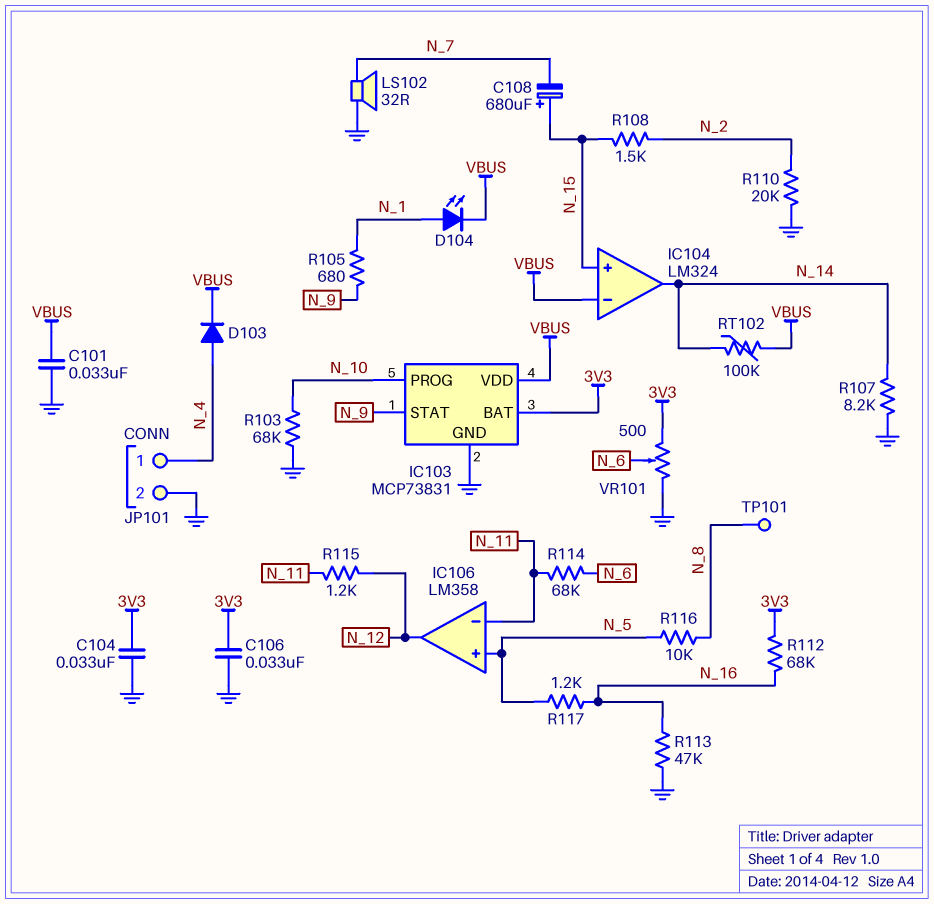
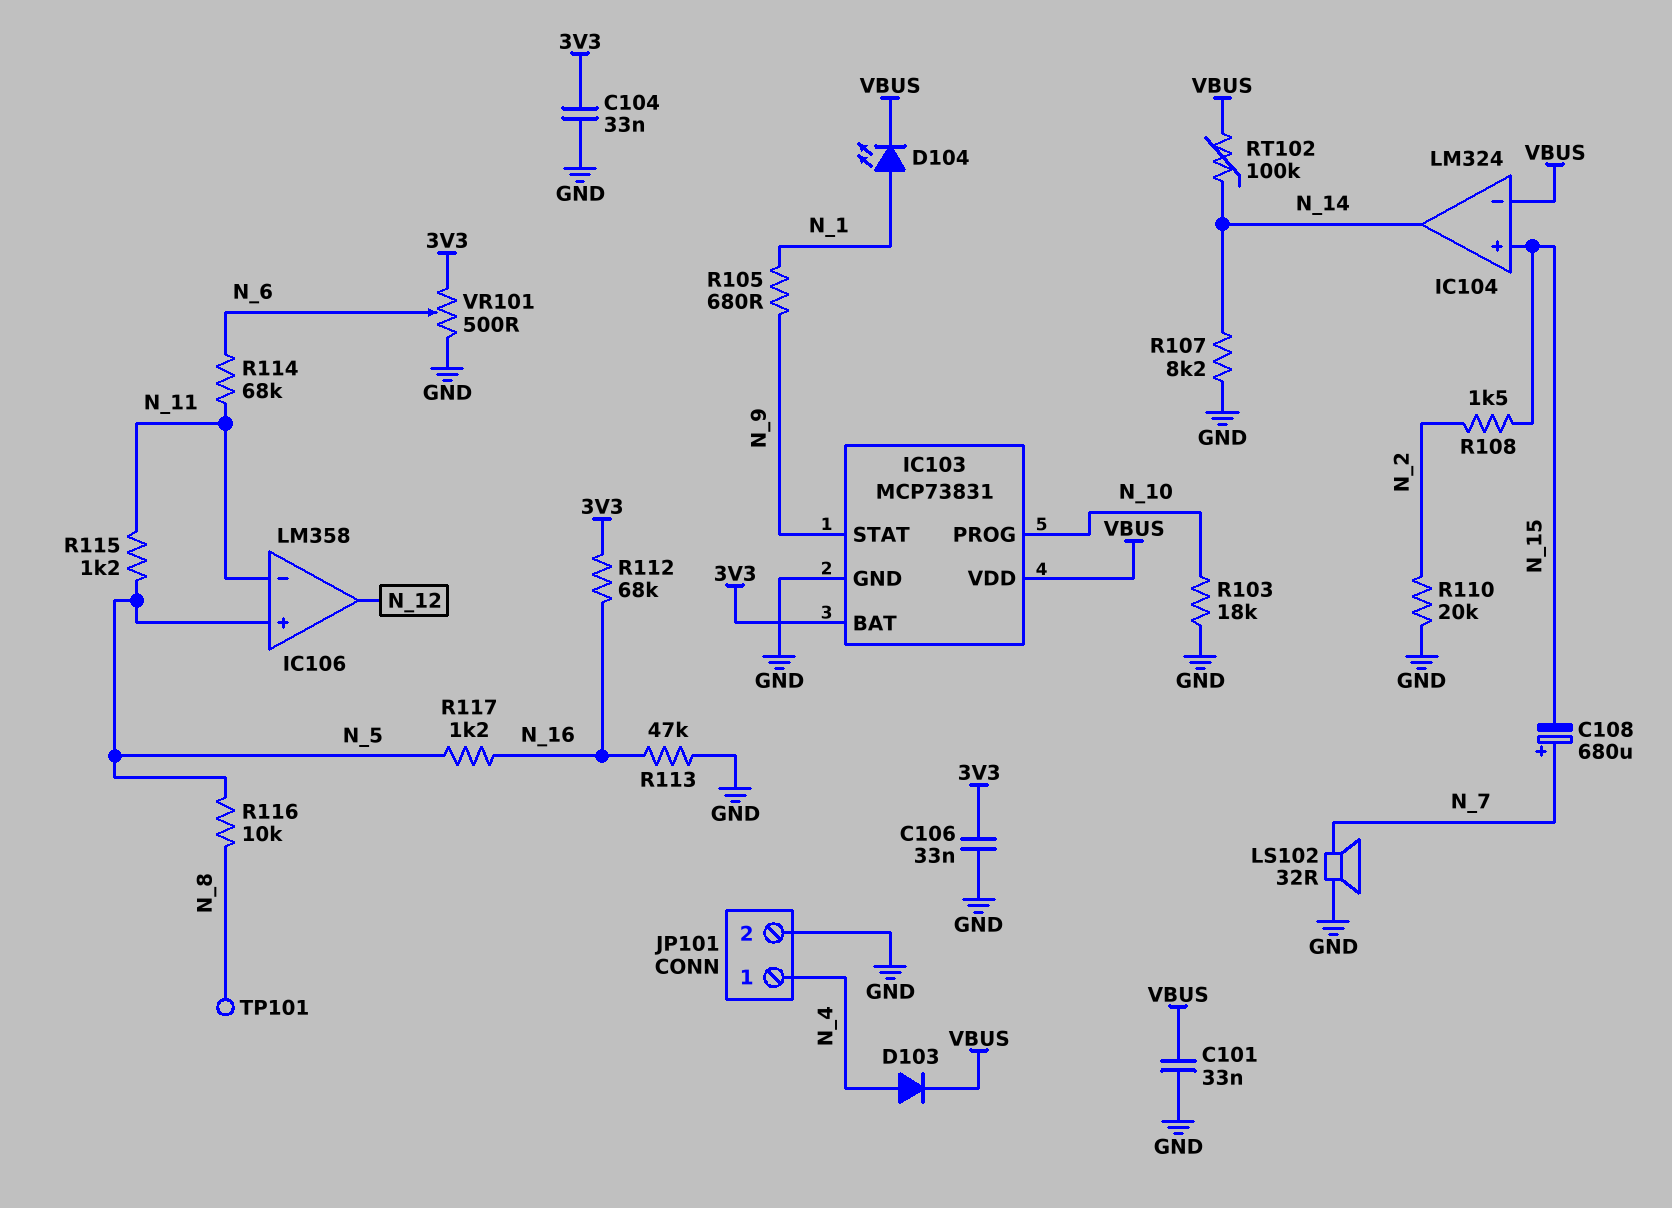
C108: 680uF (plus N_15, minus N_7) -> 680uF (plus N_7, minus N_15)
R103: 68k (GND, N_10) -> 18k (GND, N_10)
R115: 1.2k (N_11, N_12) -> 1.2k (N_5, N_11)

